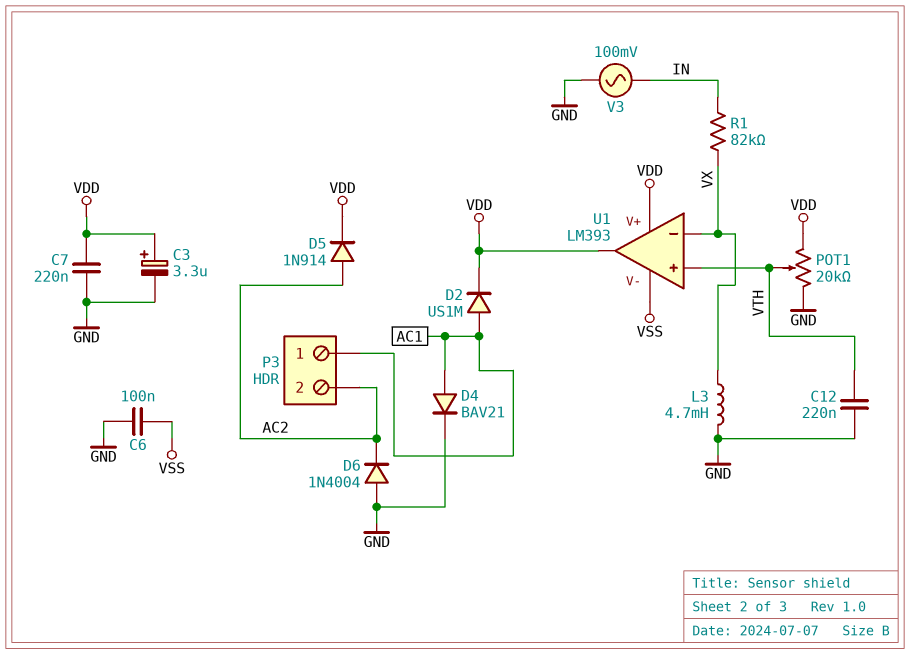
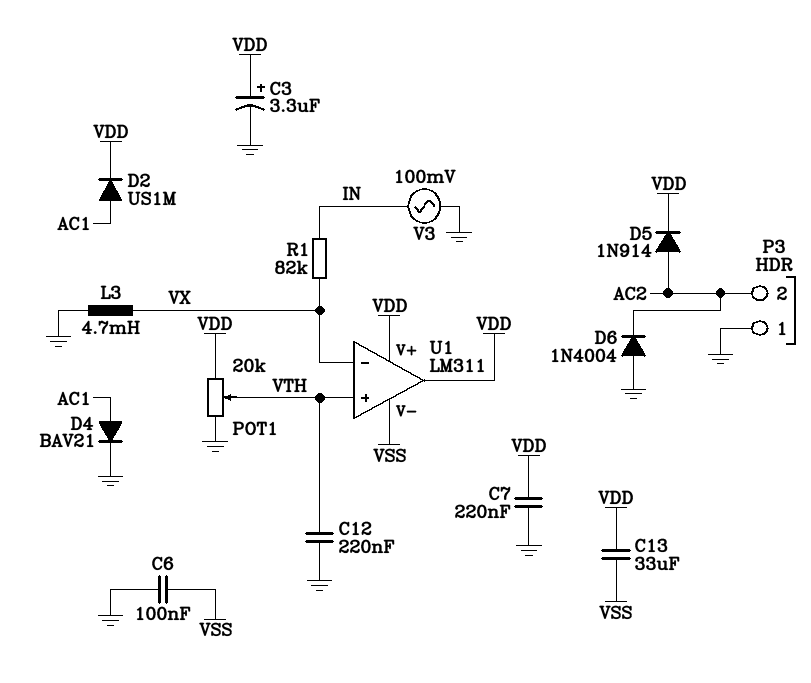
C13: none -> 33uF (VDD, VSS)
P3 pin 1: AC1 -> GND
U1: LM393 -> LM311

